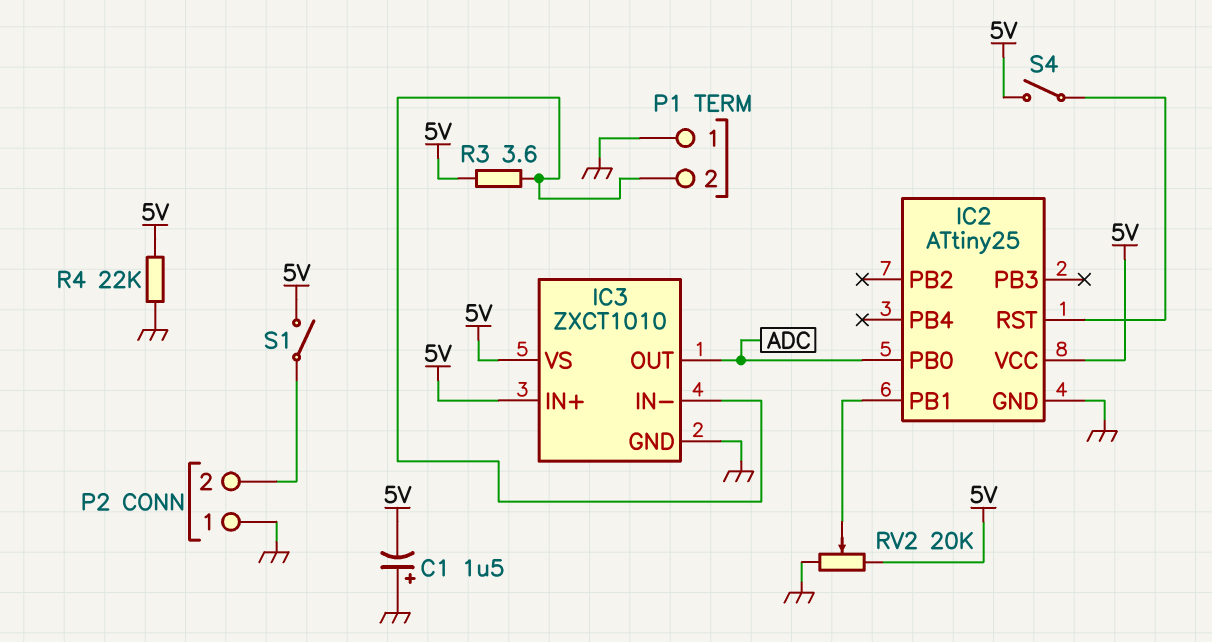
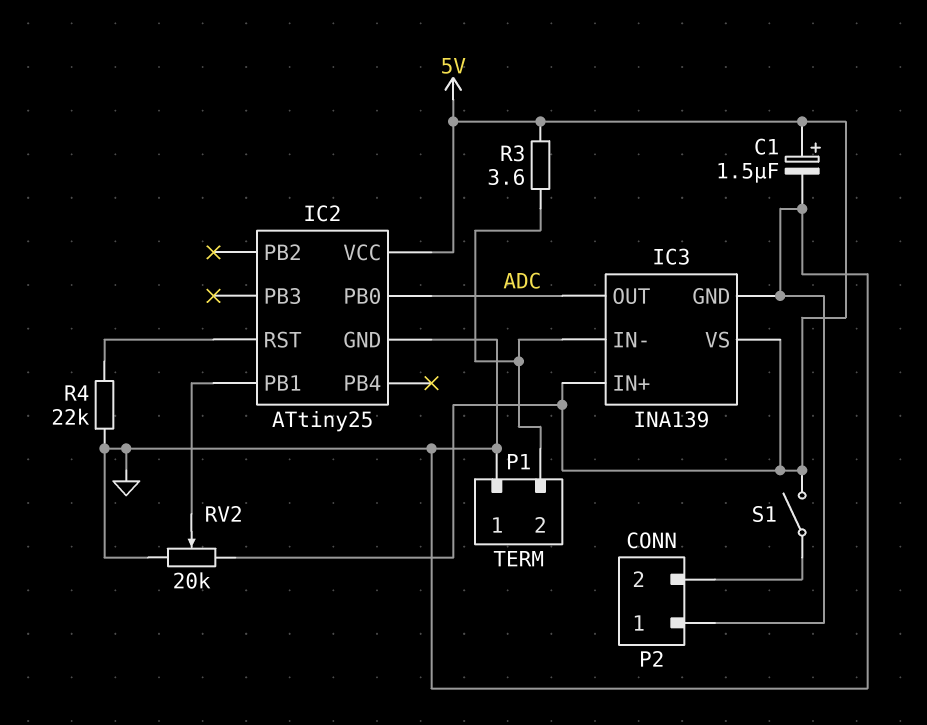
C1: 1.5uF (plus GND, minus 5V) -> 1.5uF (plus 5V, minus GND)
IC3: ZXCT1010 -> INA139
R4: 22k (5V, GND) -> 22k (GND, IC2/RST)
S4: switch (5V, IC2/RST) -> none

